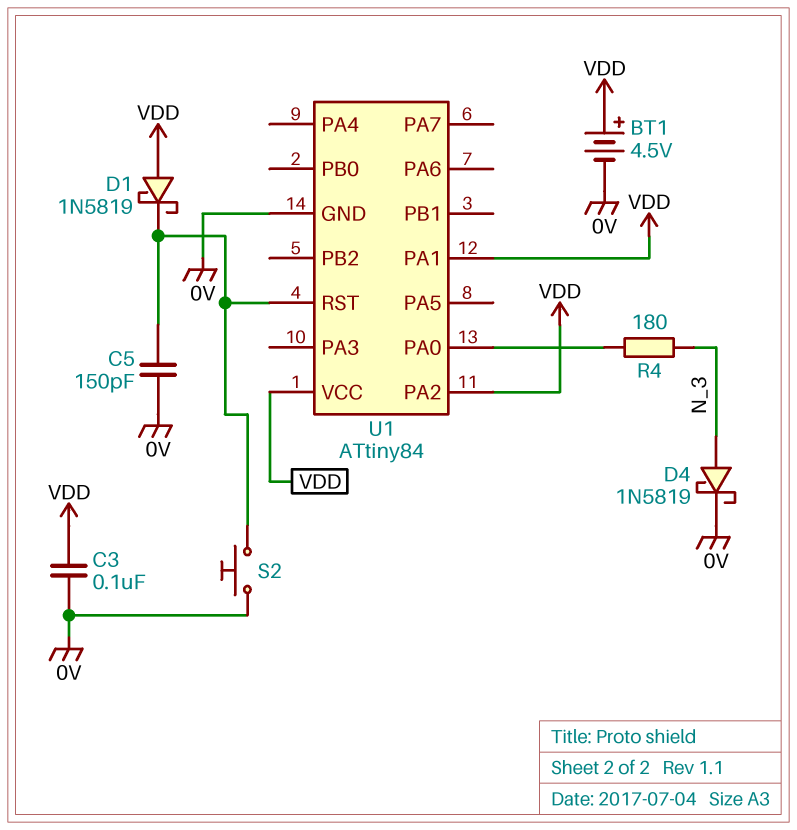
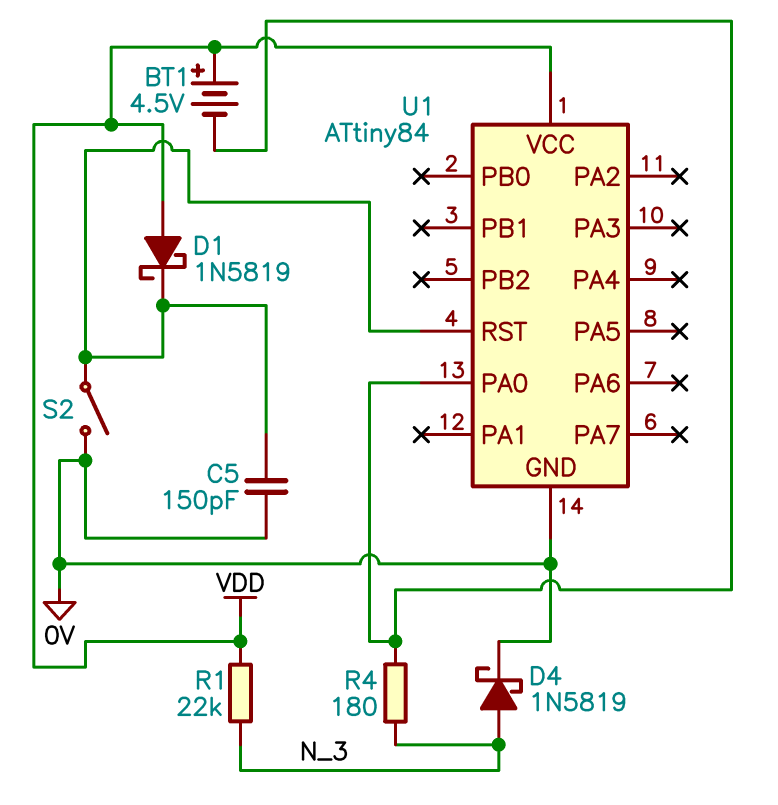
BT1: 4.5V (plus VDD, minus 0V) -> 4.5V (plus VDD, minus U1/PA0)
C3: 100nF (0V, VDD) -> none
R1: none -> 22k (N_3, VDD)
S2: button (0V, U1/RST) -> switch (0V, U1/RST)
U1 pin PA1: VDD -> none
U1 pin PA2: VDD -> none

